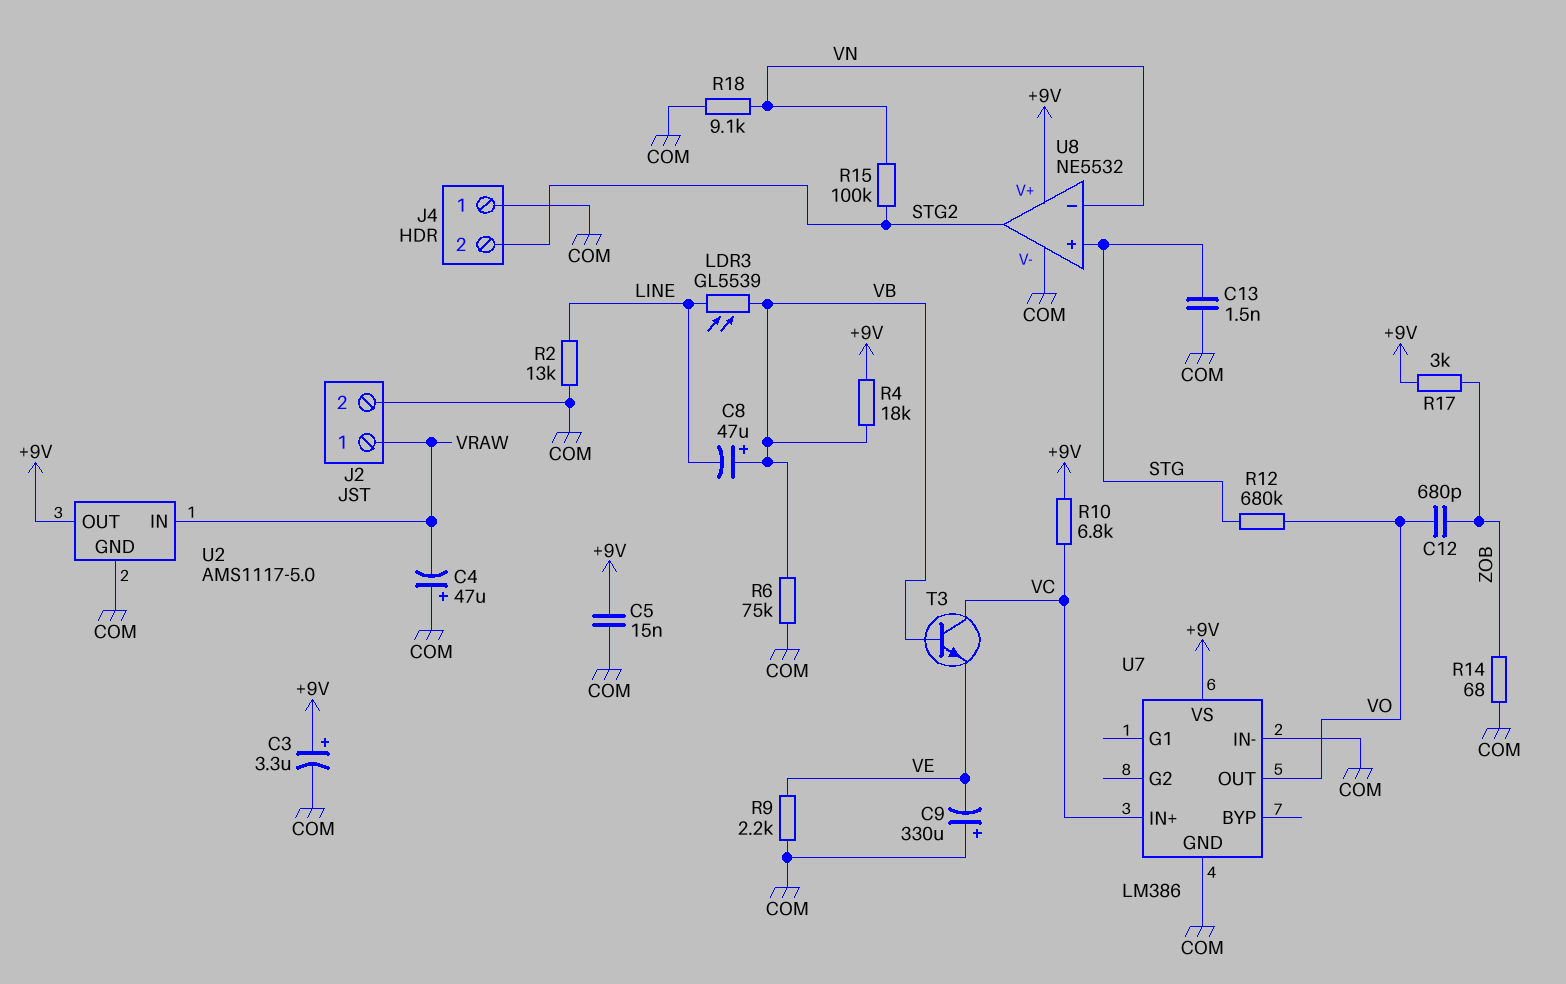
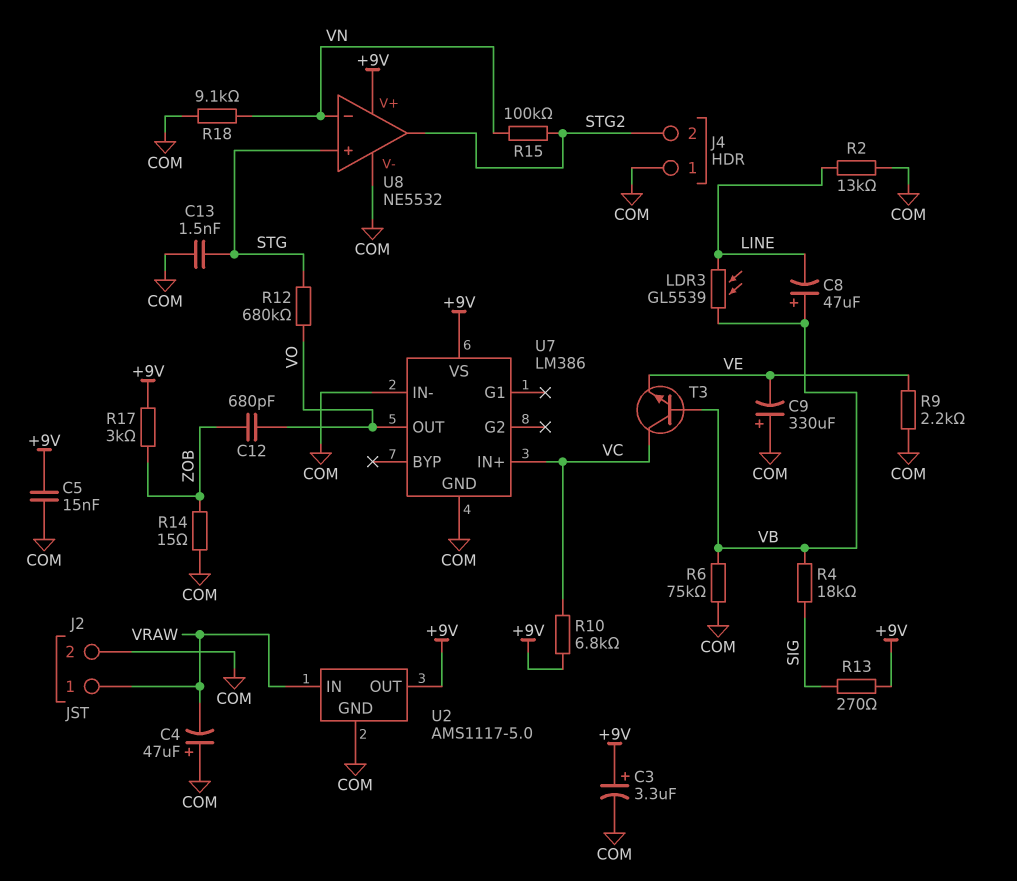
R4: 18k (+9V, VB) -> 18k (SIG, VB)
R13: none -> 270 (+9V, SIG)
R14: 68 (COM, ZOB) -> 15 (COM, ZOB)

